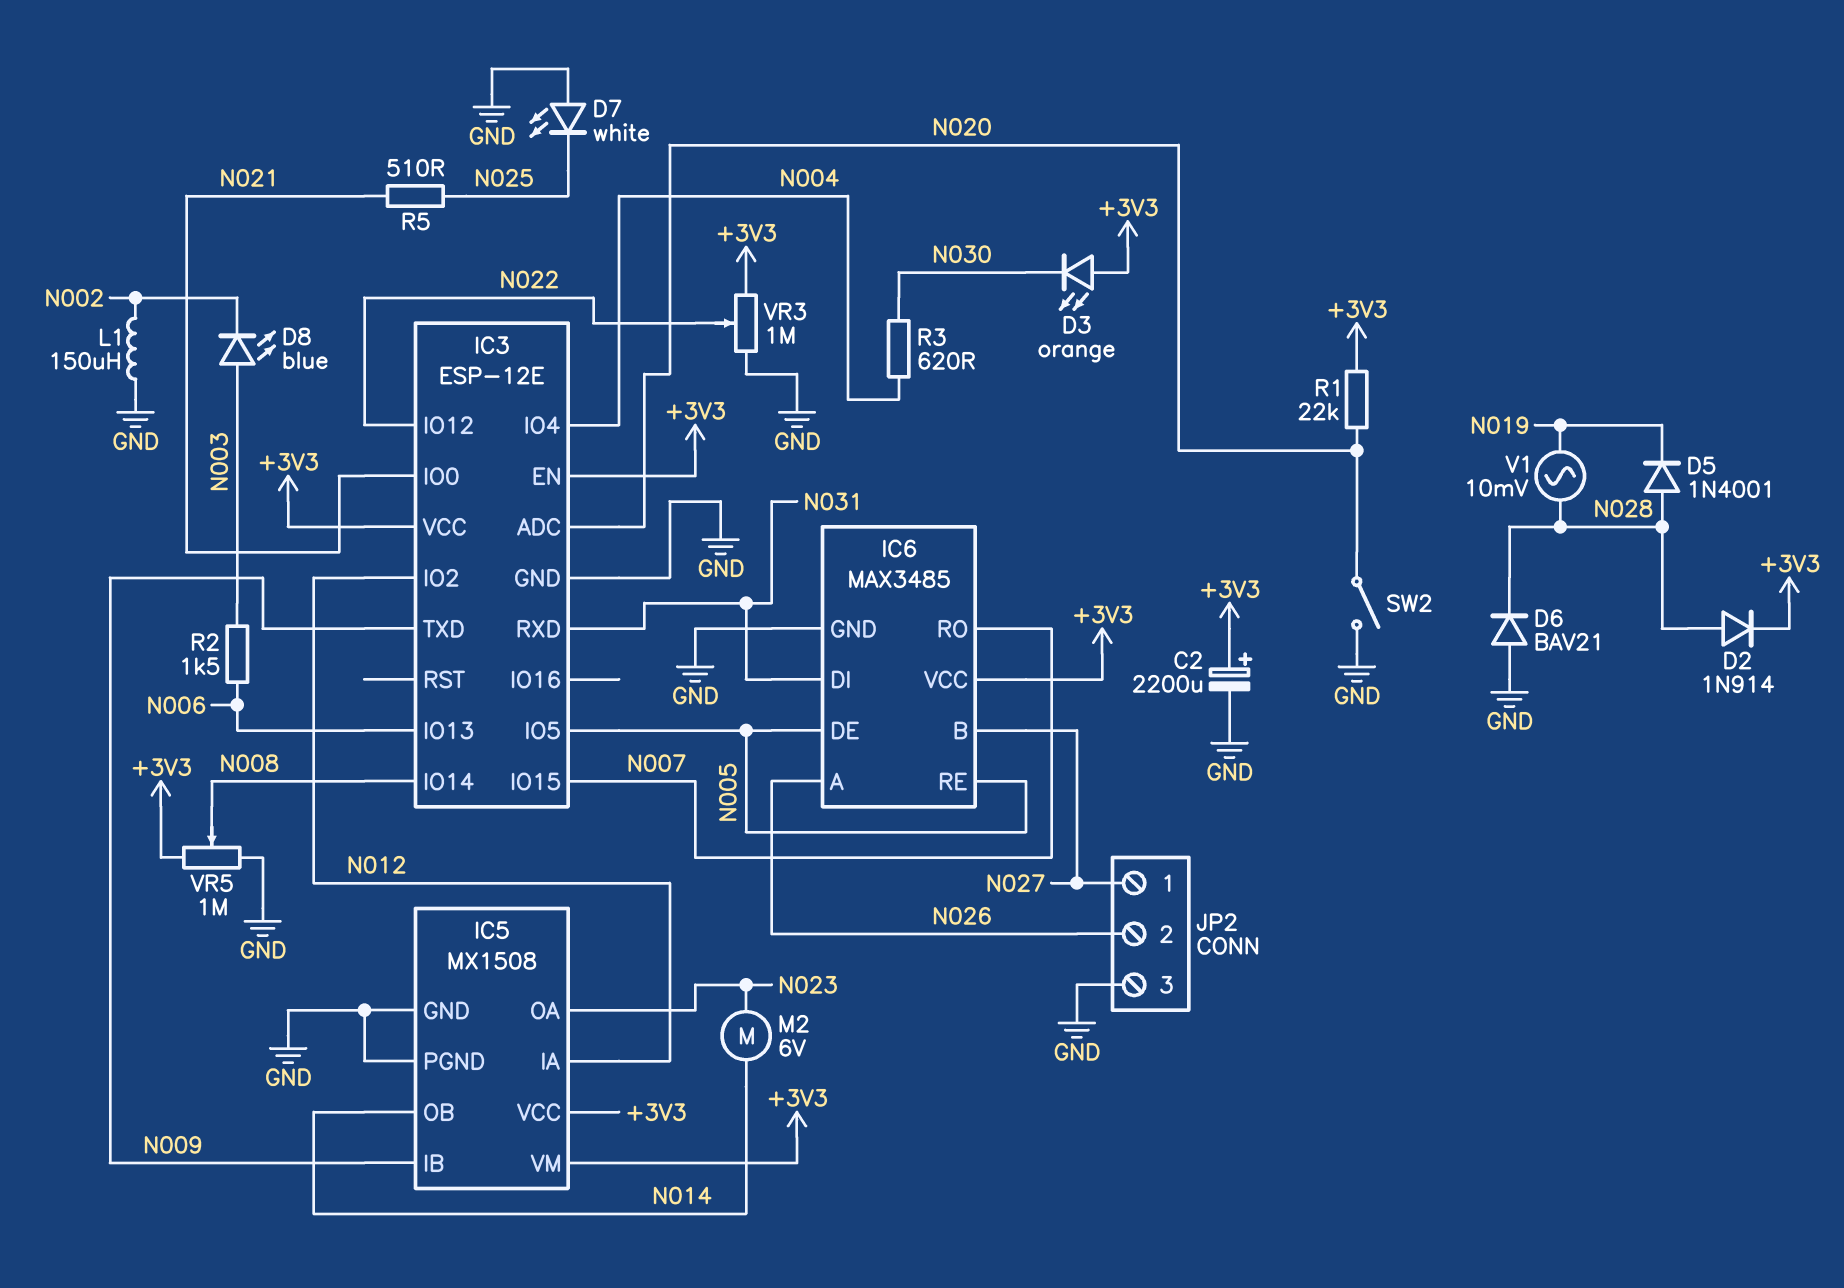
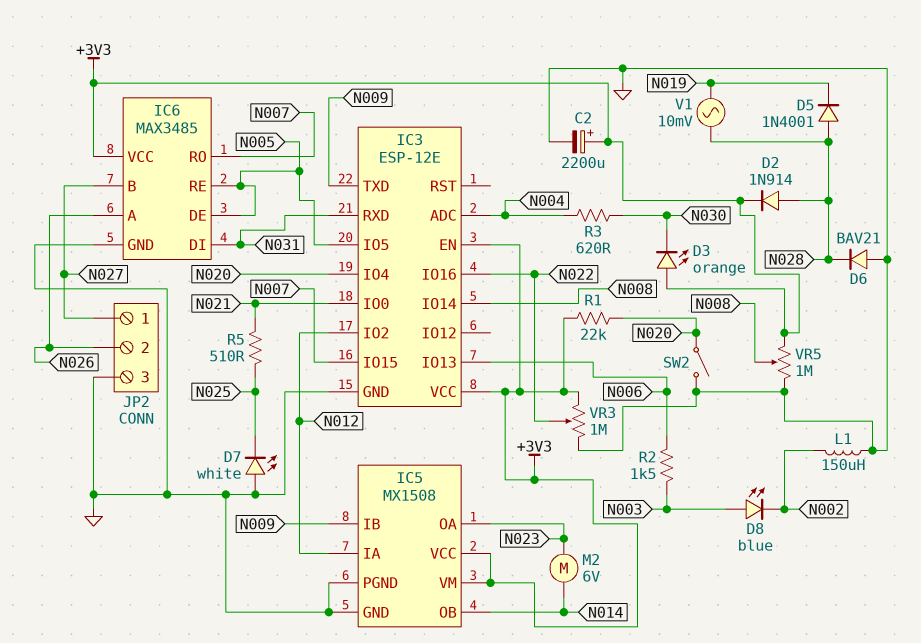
IC3 pin ADC: N020 -> N004
IC3 pin IO4: N004 -> N020
IC3 pin IO12: N022 -> none
IC3 pin IO16: none -> N022

